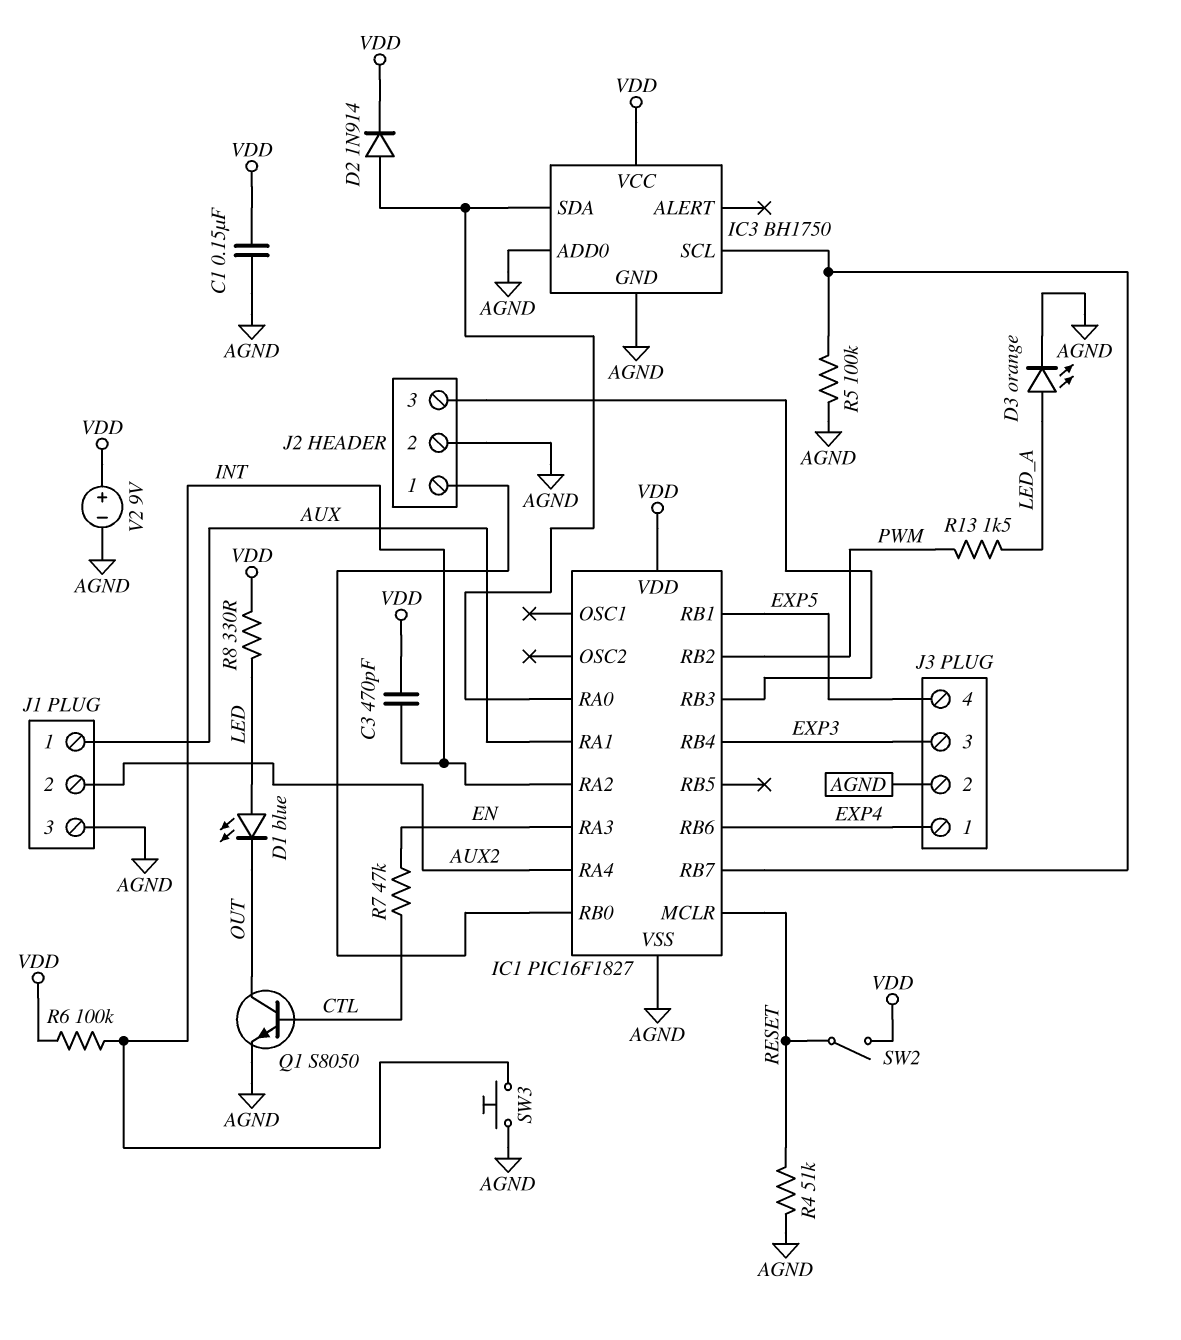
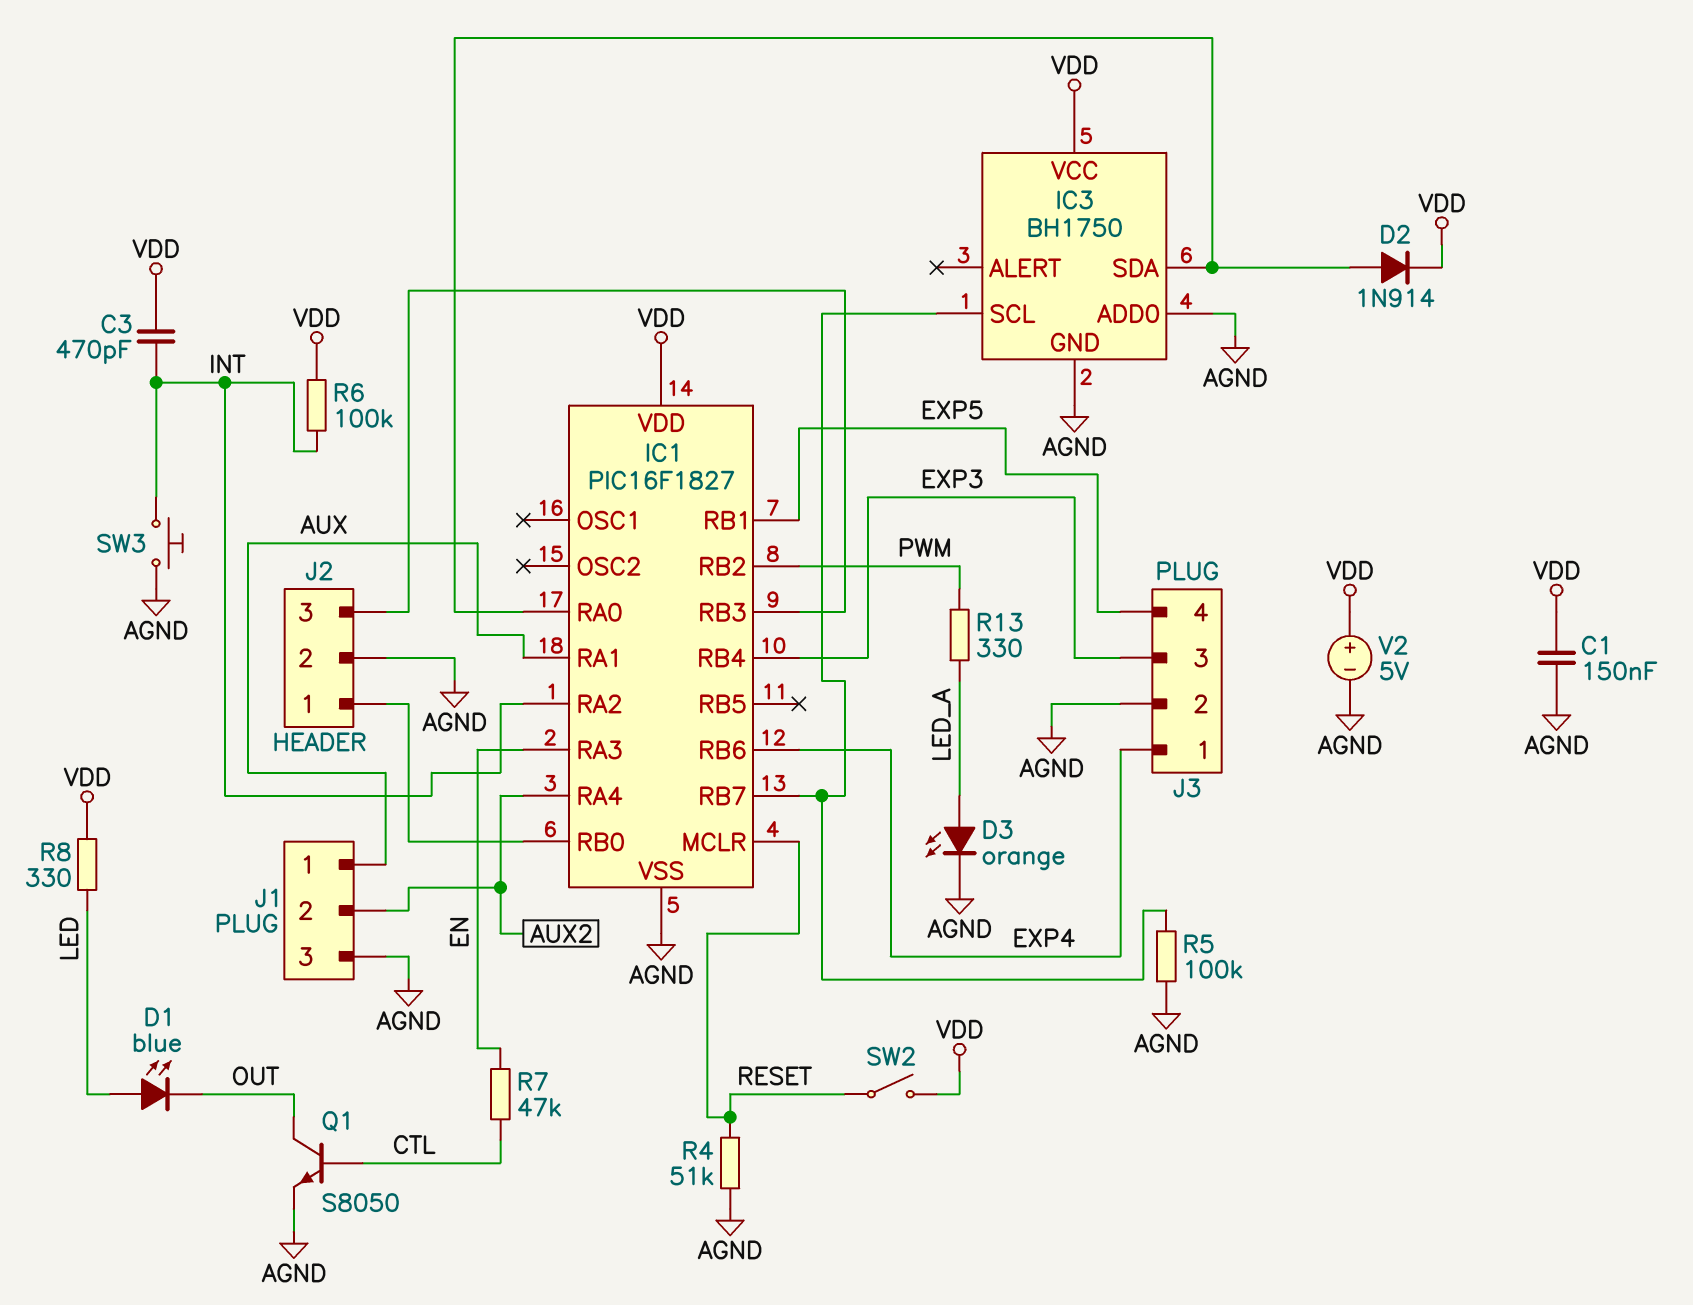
R13: 1.5k (LED_A, PWM) -> 330 (LED_A, PWM)
V2: 9V (plus VDD, minus AGND) -> 5V (plus VDD, minus AGND)

